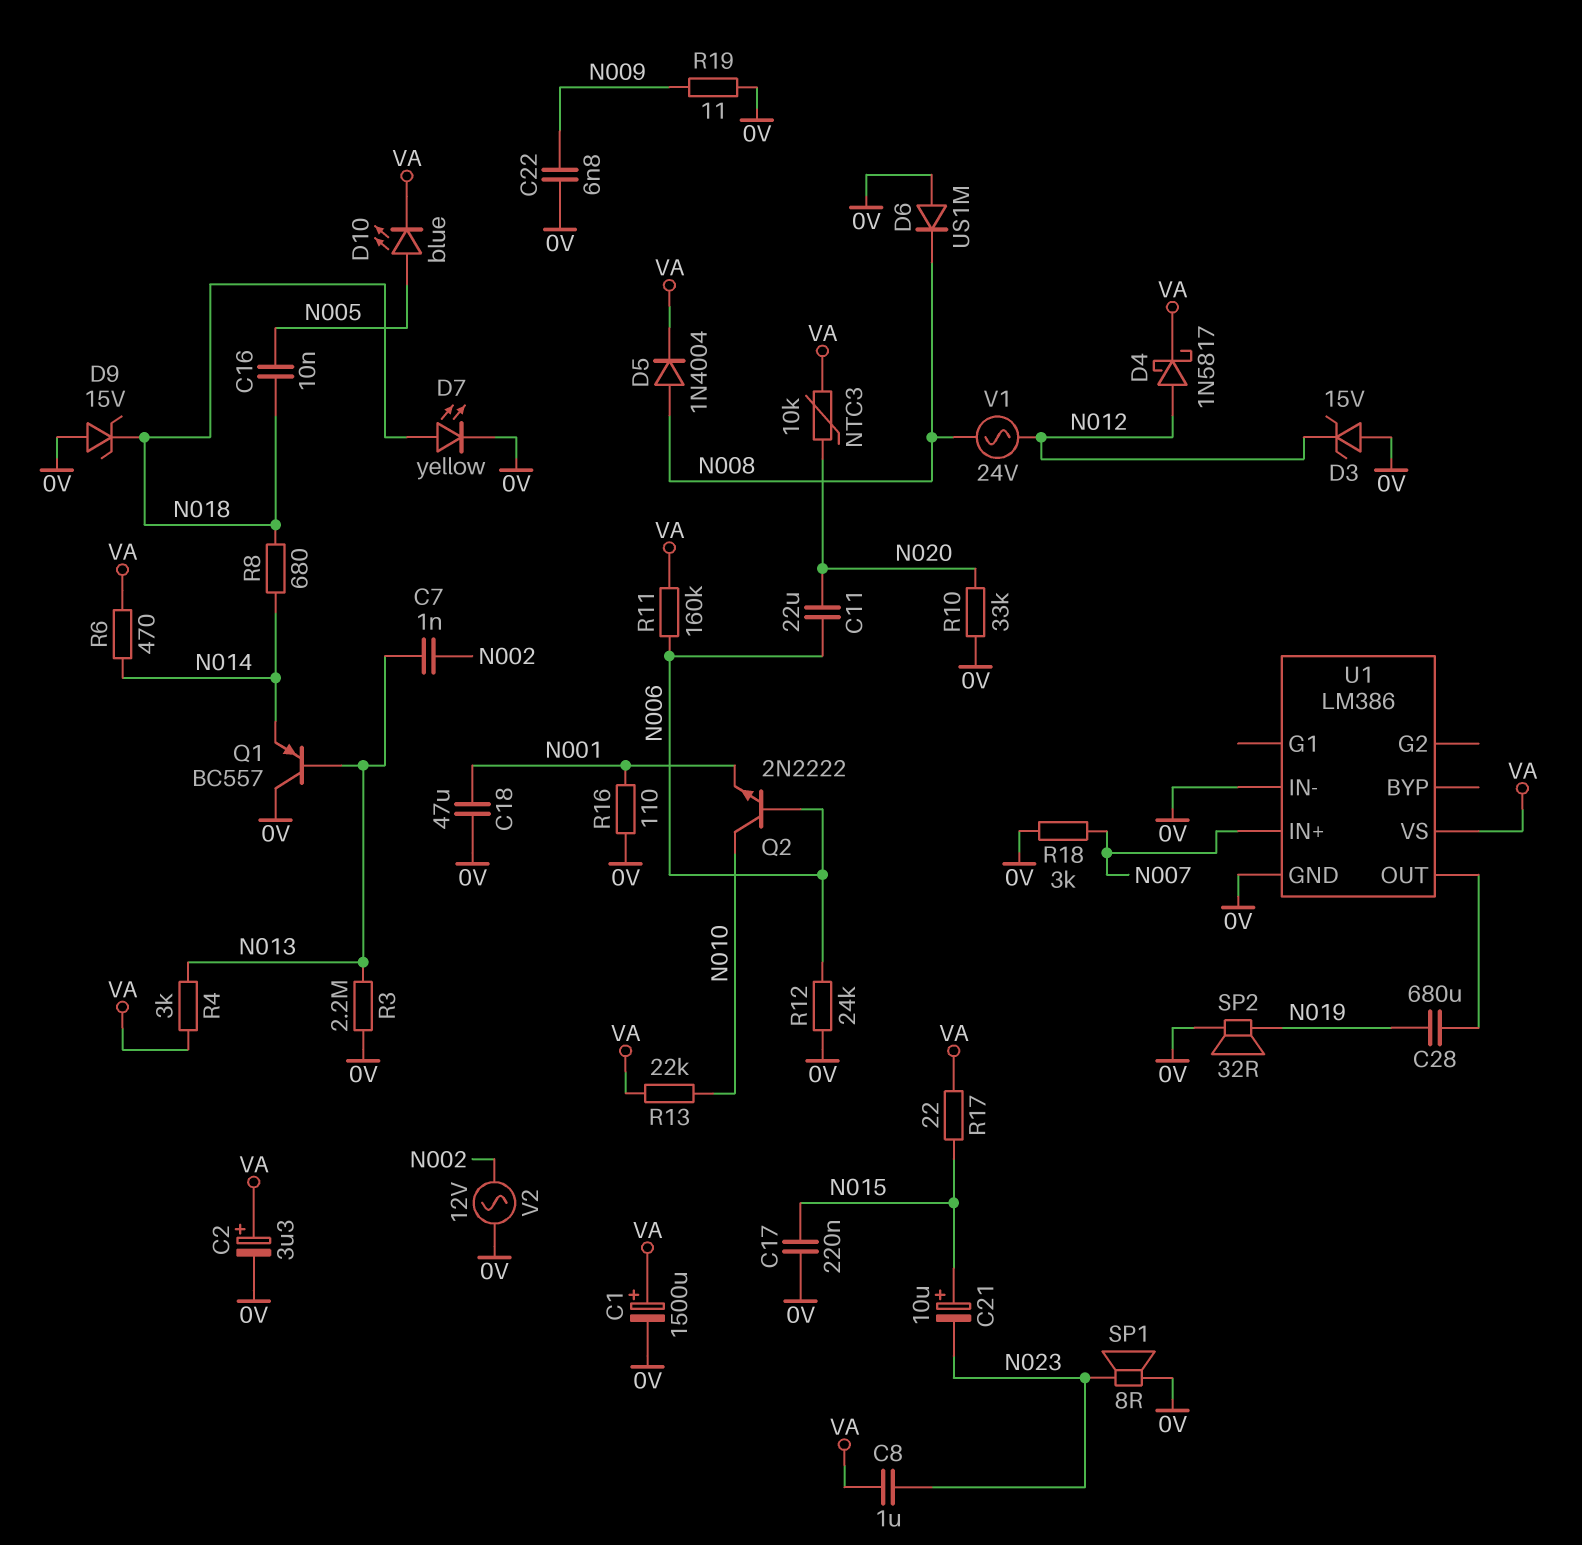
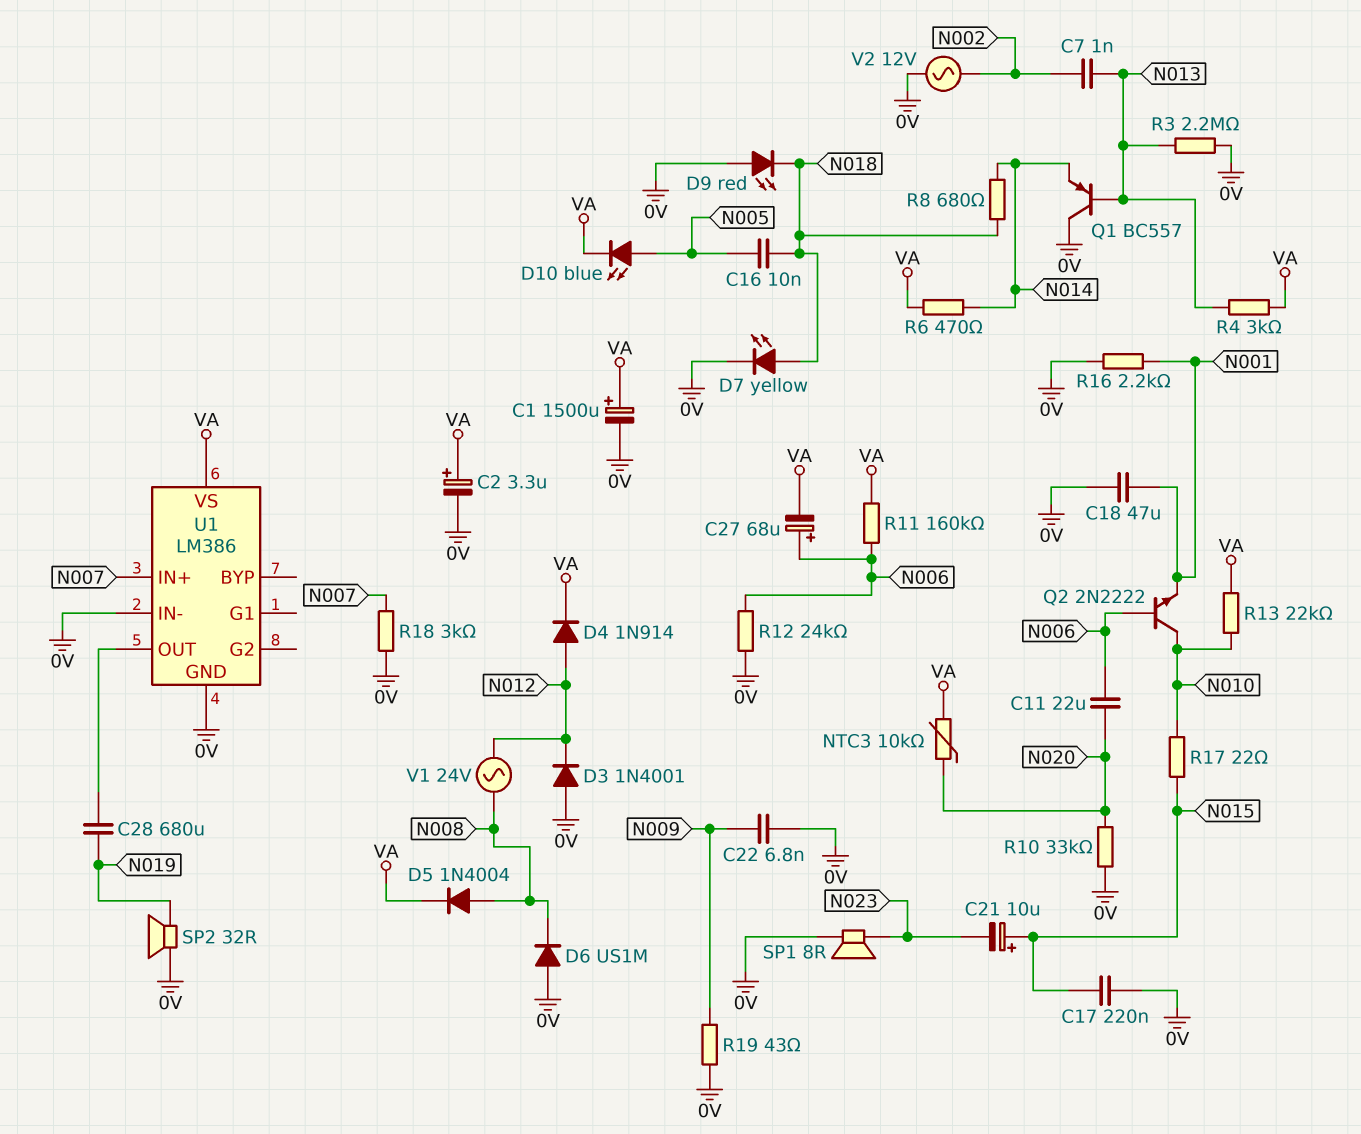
C8: 1uF (N023, VA) -> none
C27: none -> 68uF (plus N006, minus VA)
D3: zener 15V (A 0V, K N012) -> diode 1N4001 (A 0V, K N012)
D4: schottky 1N5817 (A N012, K VA) -> diode 1N914 (A N012, K VA)
D9: zener 15V (A 0V, K N018) -> LED red (A 0V, K N018)
R16: 110 (0V, N001) -> 2.2k (0V, N001)
R17: 22 (N015, VA) -> 22 (N010, N015)
R19: 11 (0V, N009) -> 43 (0V, N009)

